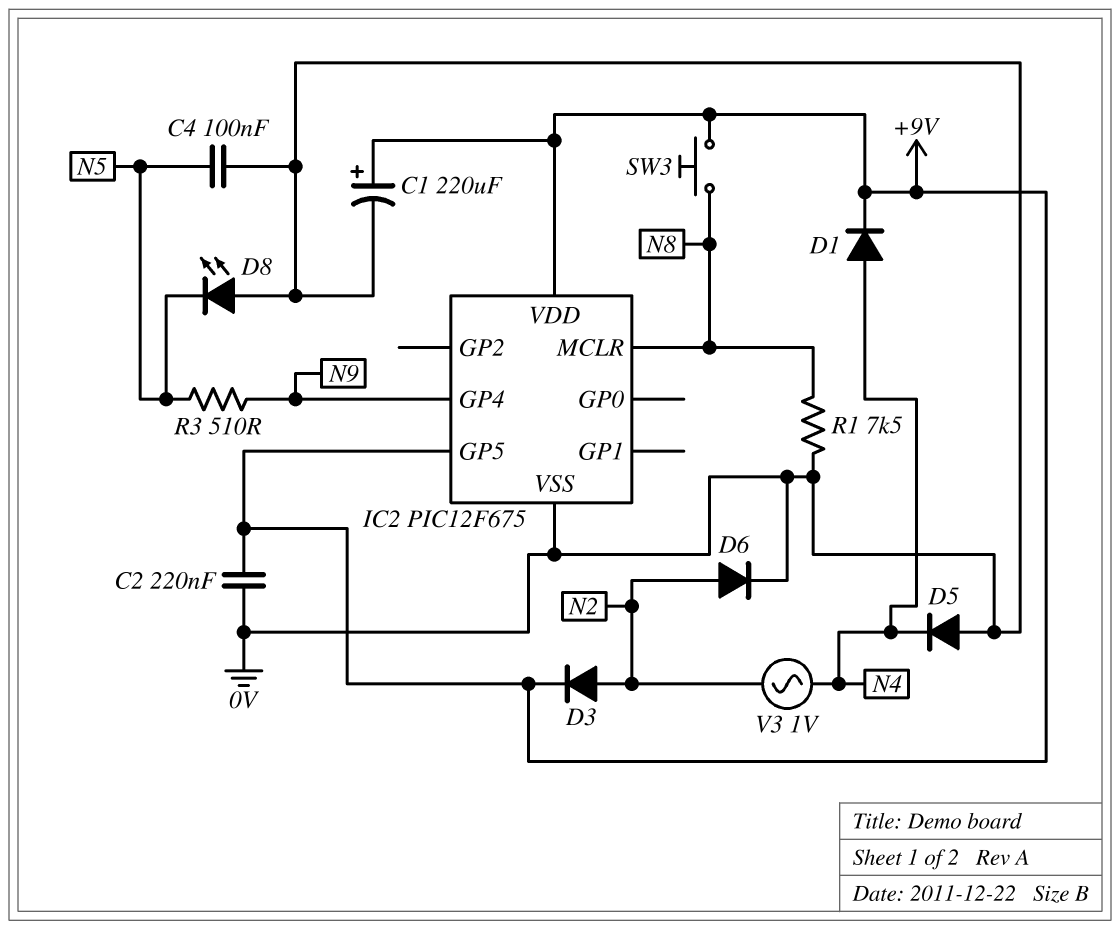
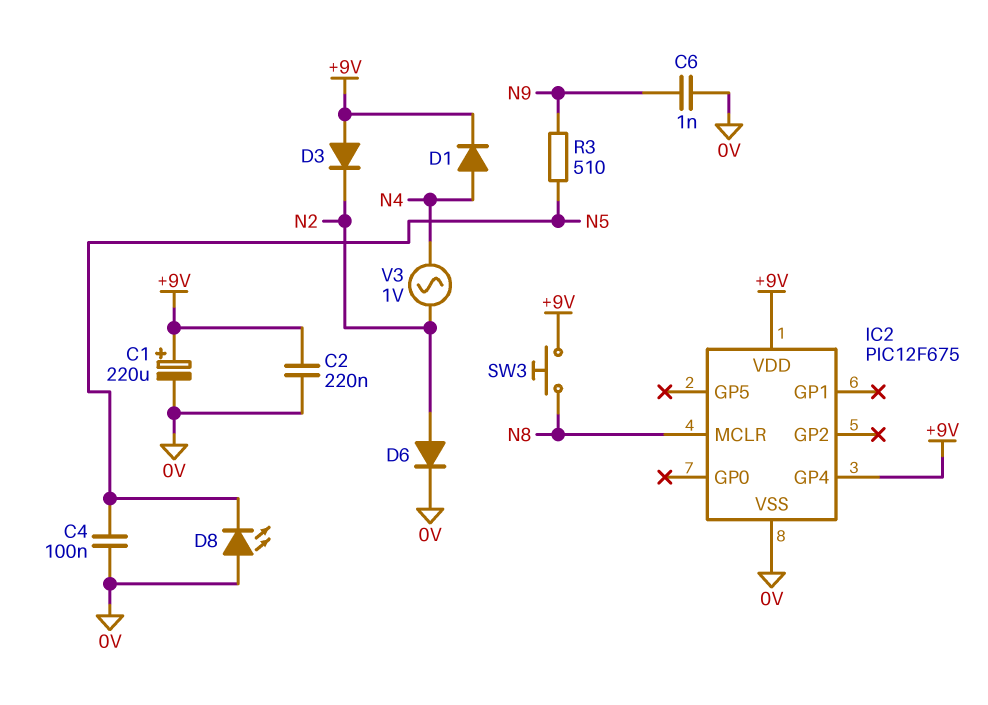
C6: none -> 1nF (0V, N9)
D3: diode (A N2, K +9V) -> diode (A +9V, K N2)
D5: diode (A 0V, K N4) -> none
IC2 pin GP4: N9 -> +9V
IC2 pin GP5: +9V -> none
R1: 7.5k (0V, N8) -> none

